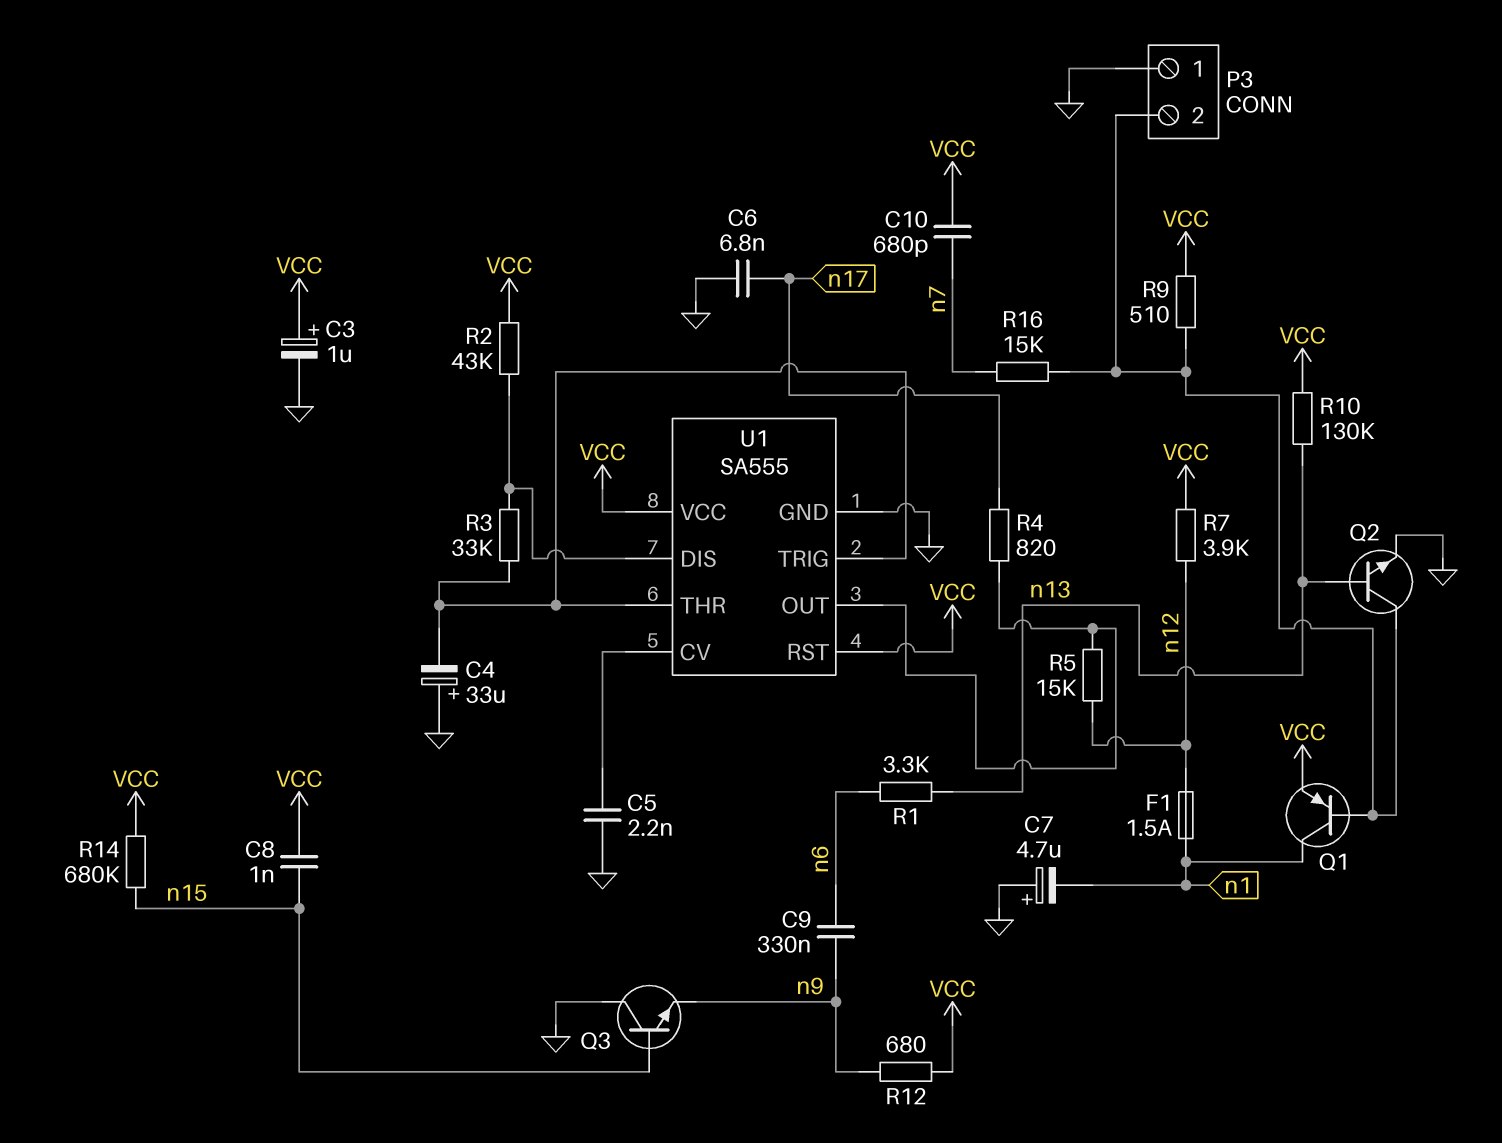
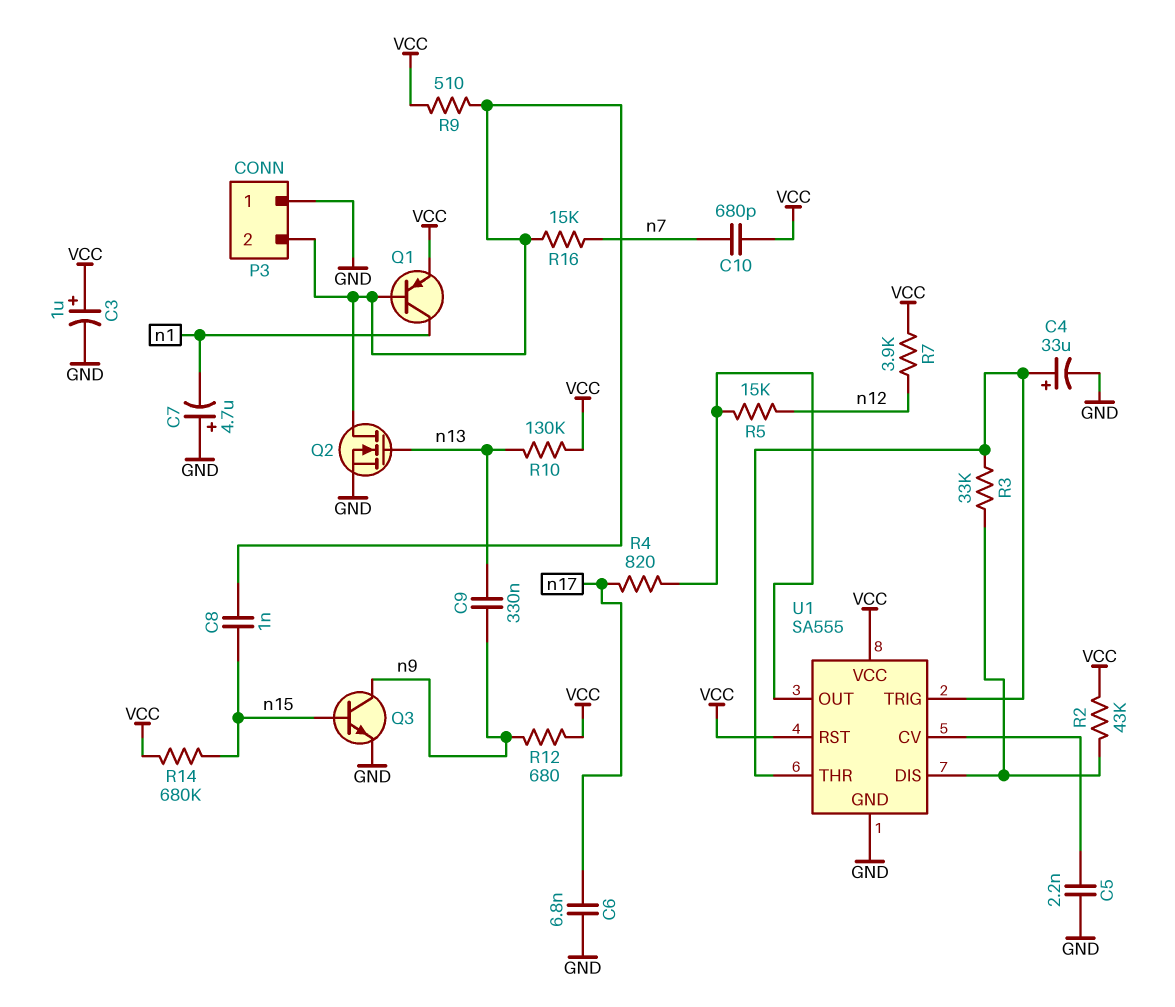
C4: 33uF (plus GND, minus U1/THR) -> 33uF (plus U1/THR, minus GND)
C8: 1nF (VCC, n15) -> 1nF (P3/2, n15)
C9: 330nF (n6, n9) -> 330nF (n9, n13)
F1: 1.5A (n1, n12) -> none
Q2: NPN (B n13, C P3/2, E GND) -> NMOS (G n13, D P3/2, S GND)
Q3: NPN (B n15, C GND, E n9) -> NPN (B n15, C n9, E GND)
R1: 3.3k (n6, n13) -> none

